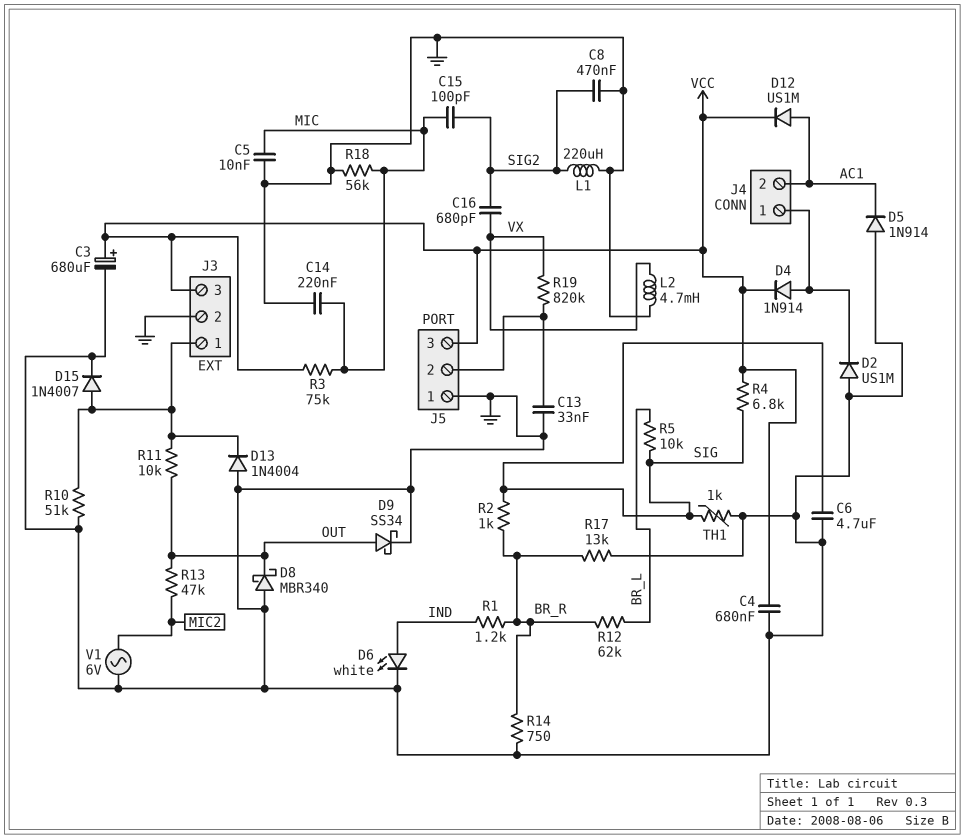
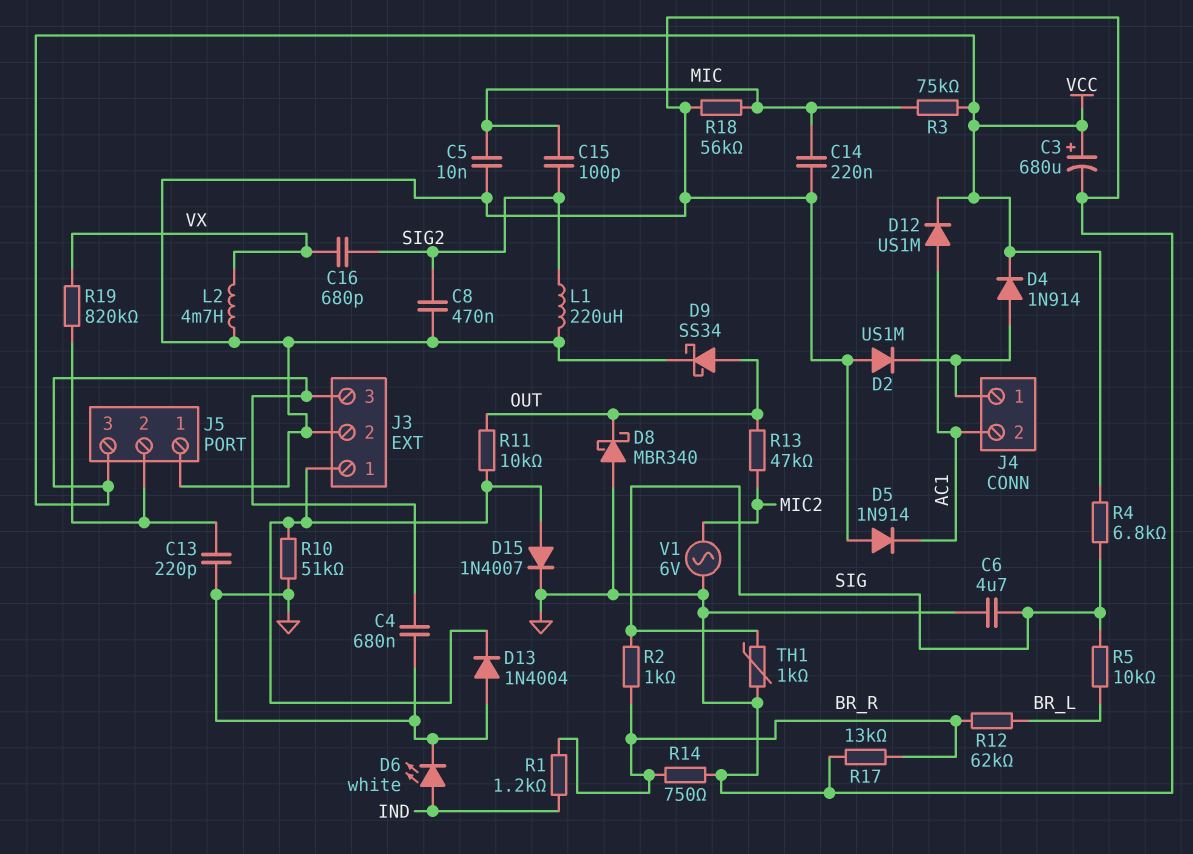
C13: 33nF (GND, J5/2) -> 220pF (GND, J5/2)

